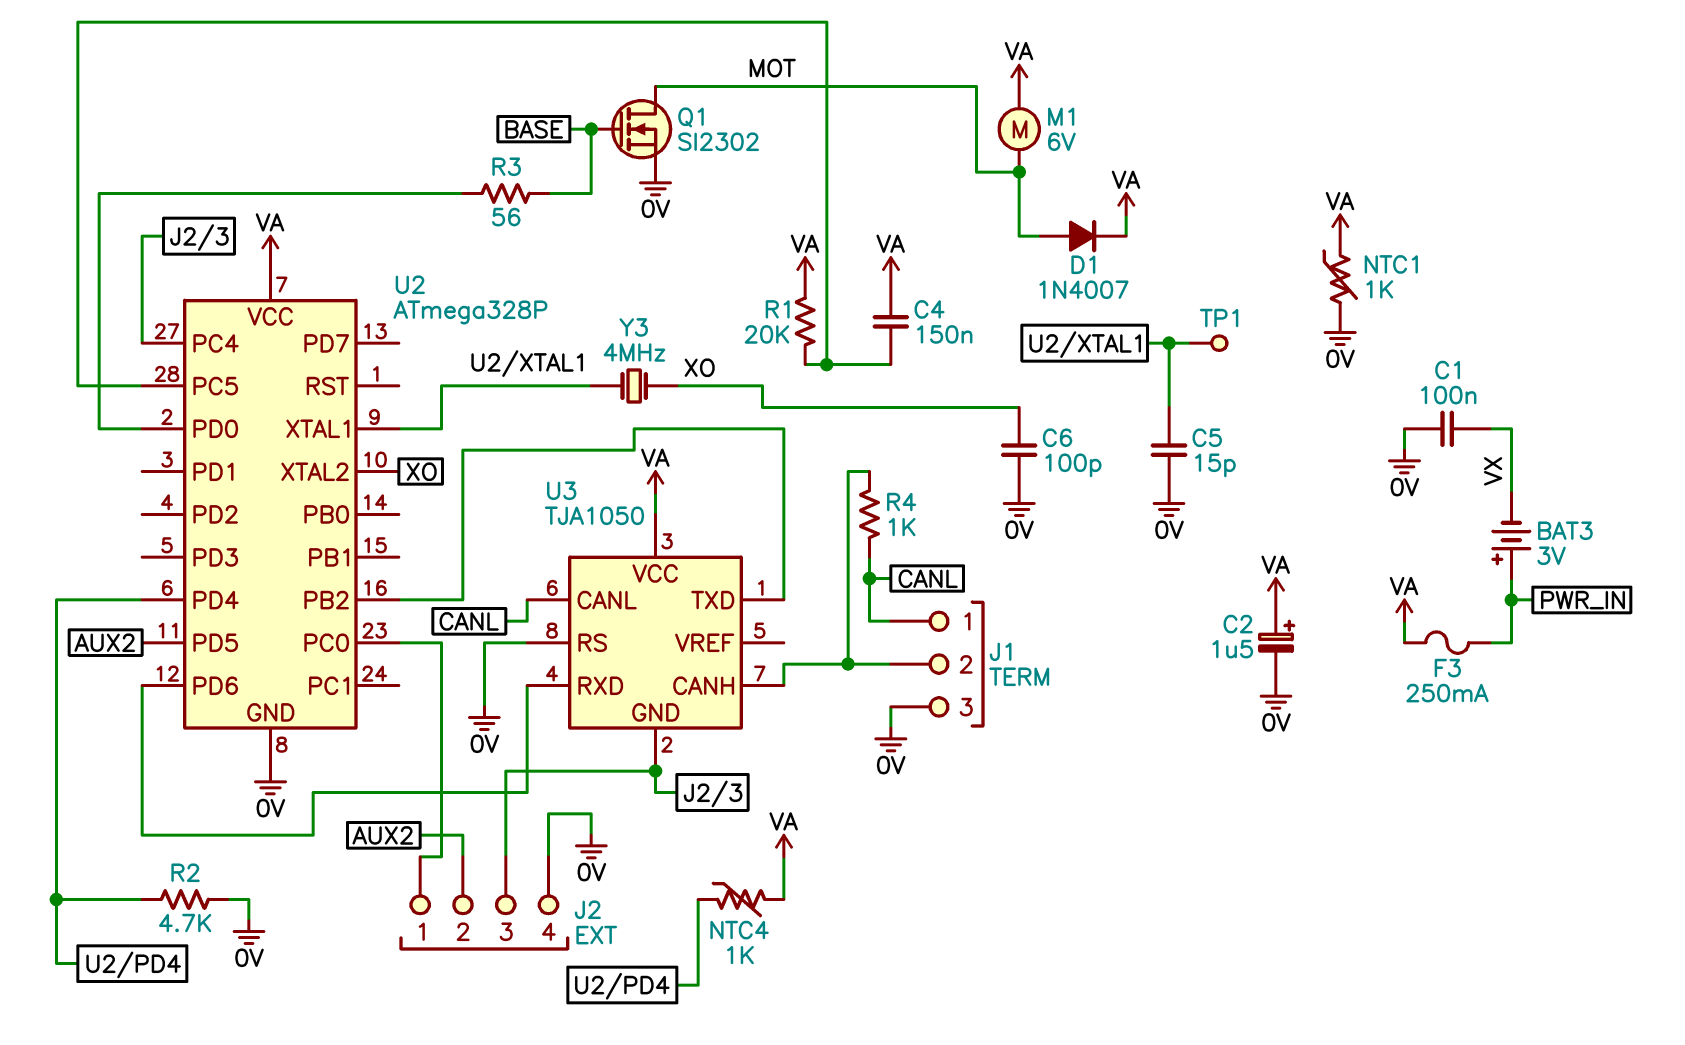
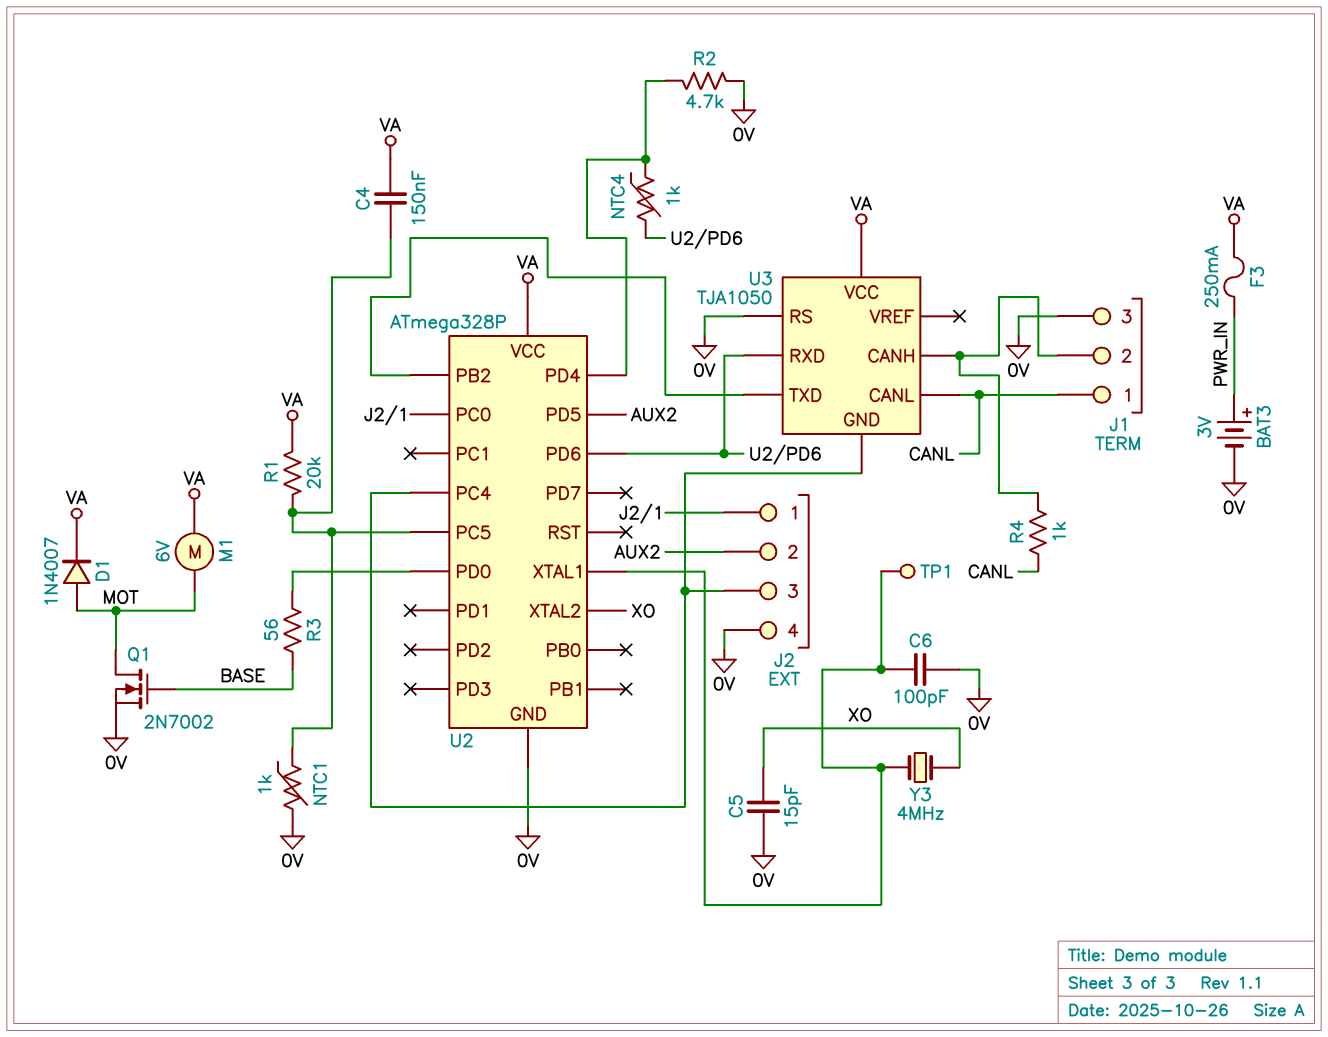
BAT3: 3V (plus PWR_IN, minus VX) -> 3V (plus PWR_IN, minus 0V)
C1: 100nF (0V, VX) -> none
C2: 1.5uF (plus VA, minus 0V) -> none
C5: 15pF (0V, U2/XTAL1) -> 15pF (0V, XO)
C6: 100pF (0V, XO) -> 100pF (0V, U2/XTAL1)
NTC1: 1k (0V, VA) -> 1k (0V, U2/PC5)
NTC4: 1k (U2/PD4, VA) -> 1k (U2/PD4, U2/PD6)
Q1: NMOS SI2302 (G BASE, D MOT, S 0V) -> NMOS 2N7002 (G BASE, D MOT, S 0V)

